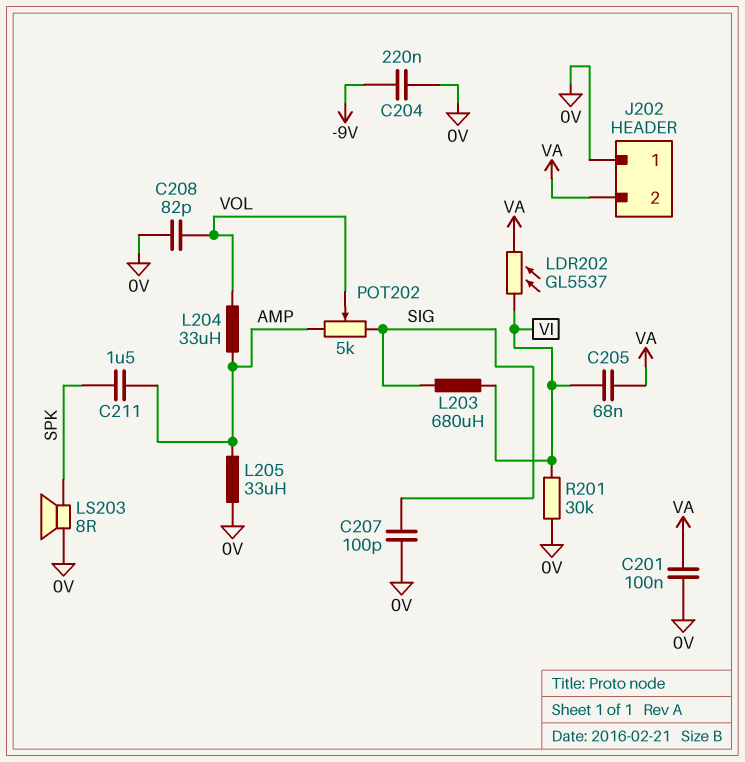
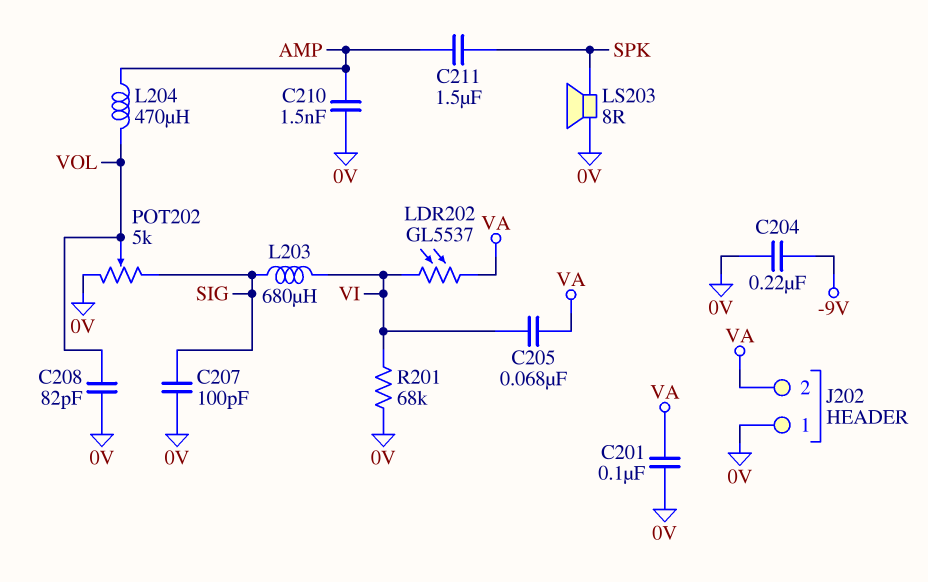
C210: none -> 1.5nF (0V, AMP)
L204: 33uH (AMP, VOL) -> 470uH (AMP, VOL)
L205: 33uH (0V, AMP) -> none
POT202: 5k (AMP, SIG, wiper VOL) -> 5k (0V, SIG, wiper VOL)
R201: 30k (0V, VI) -> 68k (0V, VI)

